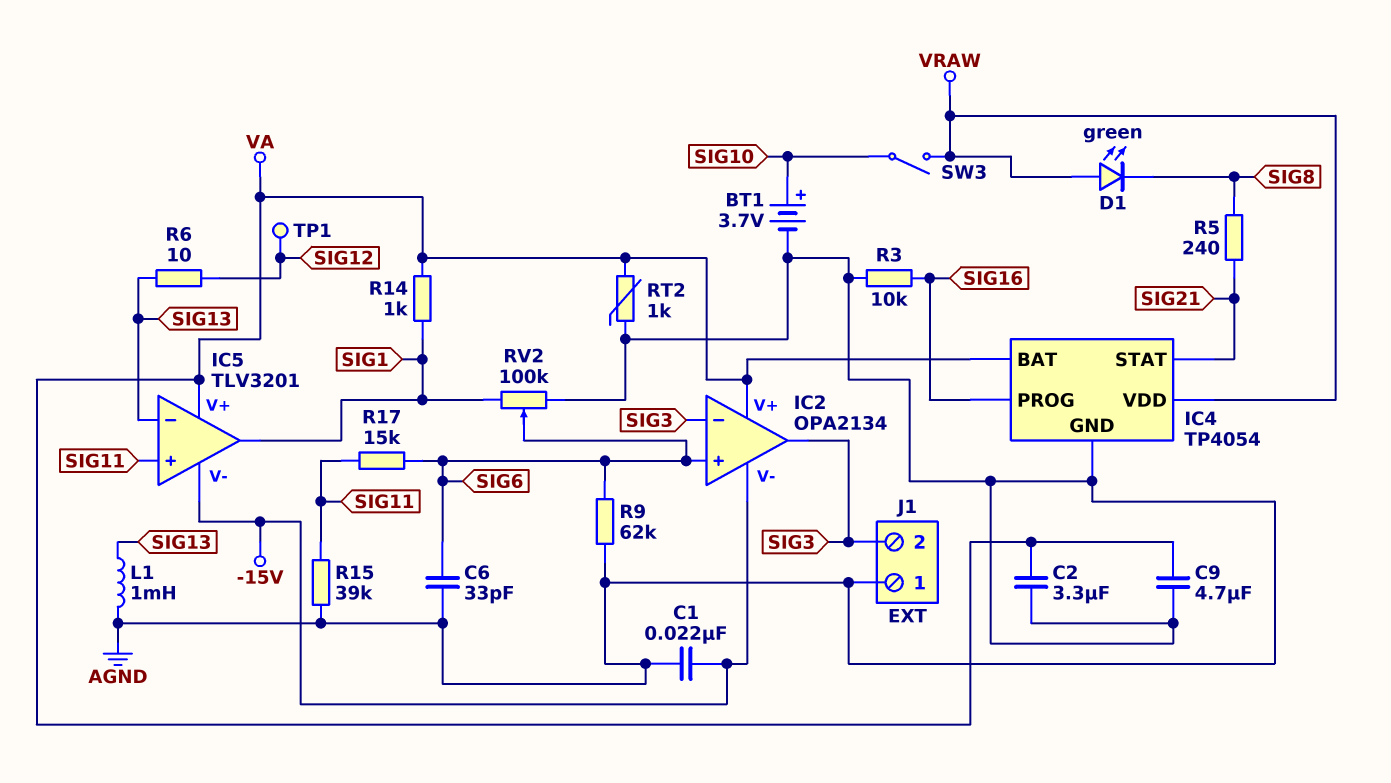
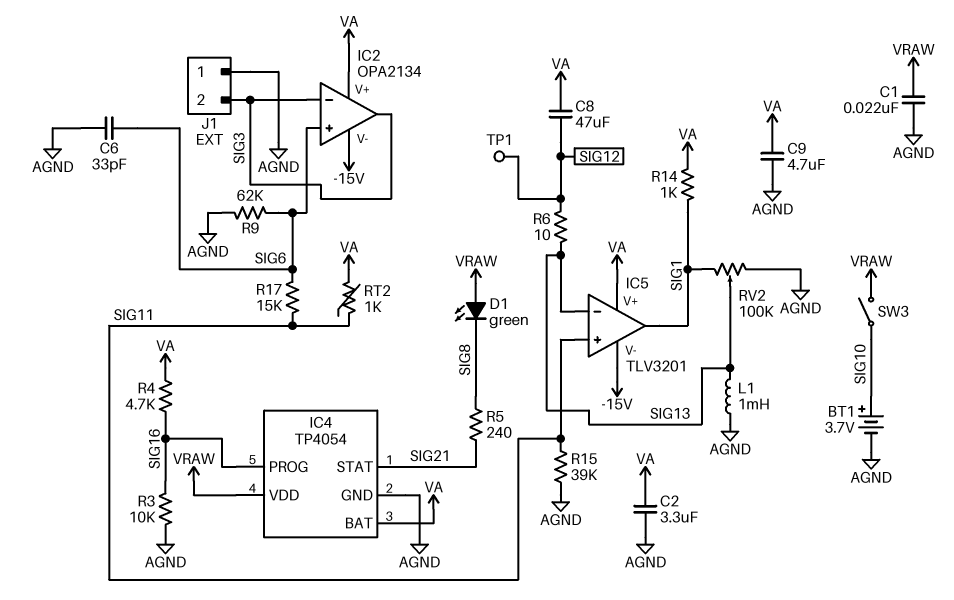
C1: 22nF (-15V, AGND) -> 22nF (AGND, VRAW)
C8: none -> 47uF (SIG12, VA)
R4: none -> 4.7k (SIG16, VA)
RT2: 1k (AGND, VA) -> 1k (SIG11, VA)
RV2: 100k (AGND, SIG1, wiper SIG6) -> 100k (AGND, SIG1, wiper SIG13)

